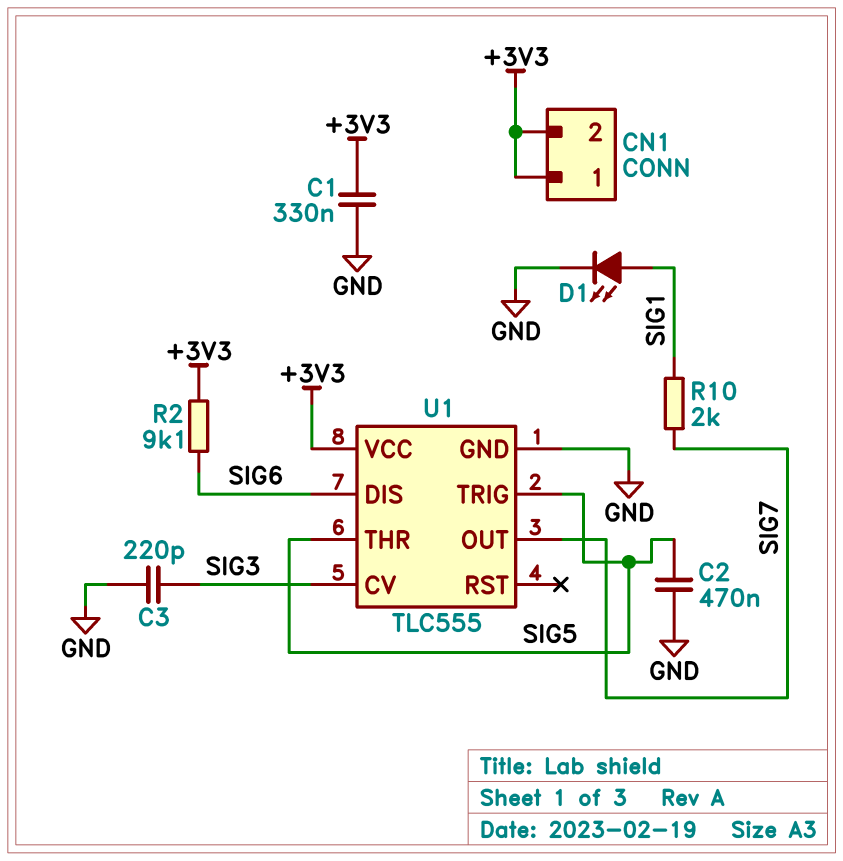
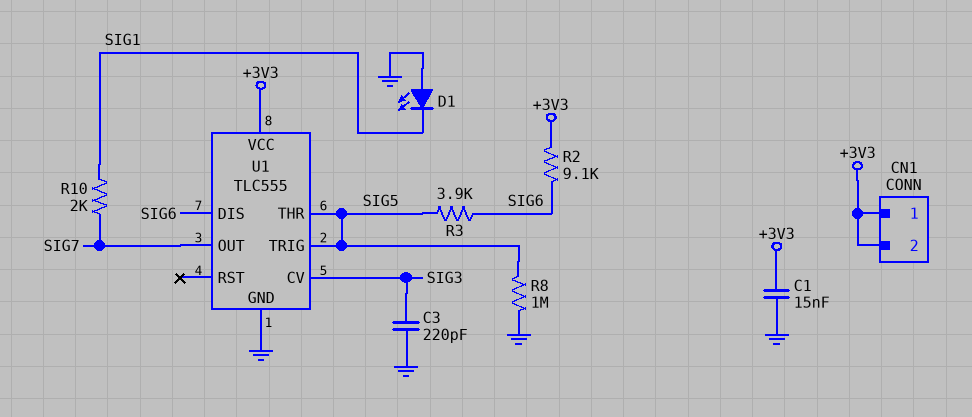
C1: 330nF (+3V3, GND) -> 15nF (+3V3, GND)
C2: 470nF (GND, SIG5) -> none
D1: LED (A SIG1, K GND) -> LED (A GND, K SIG1)
R3: none -> 3.9k (SIG5, SIG6)
R8: none -> 1M (GND, SIG5)

